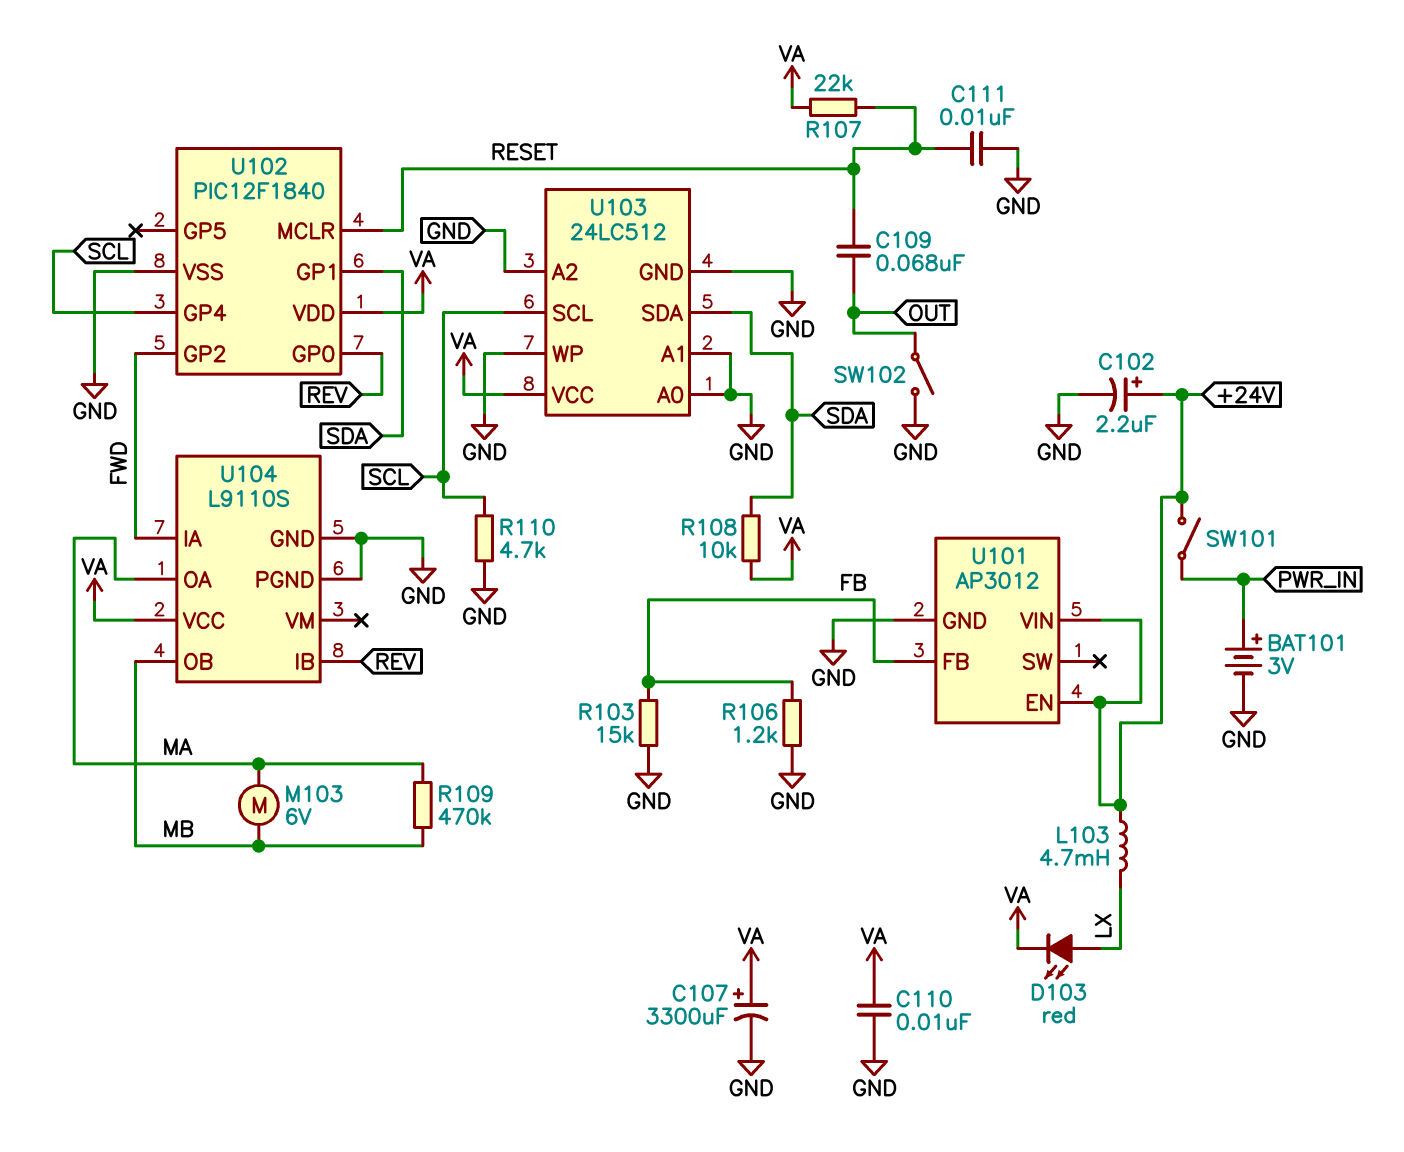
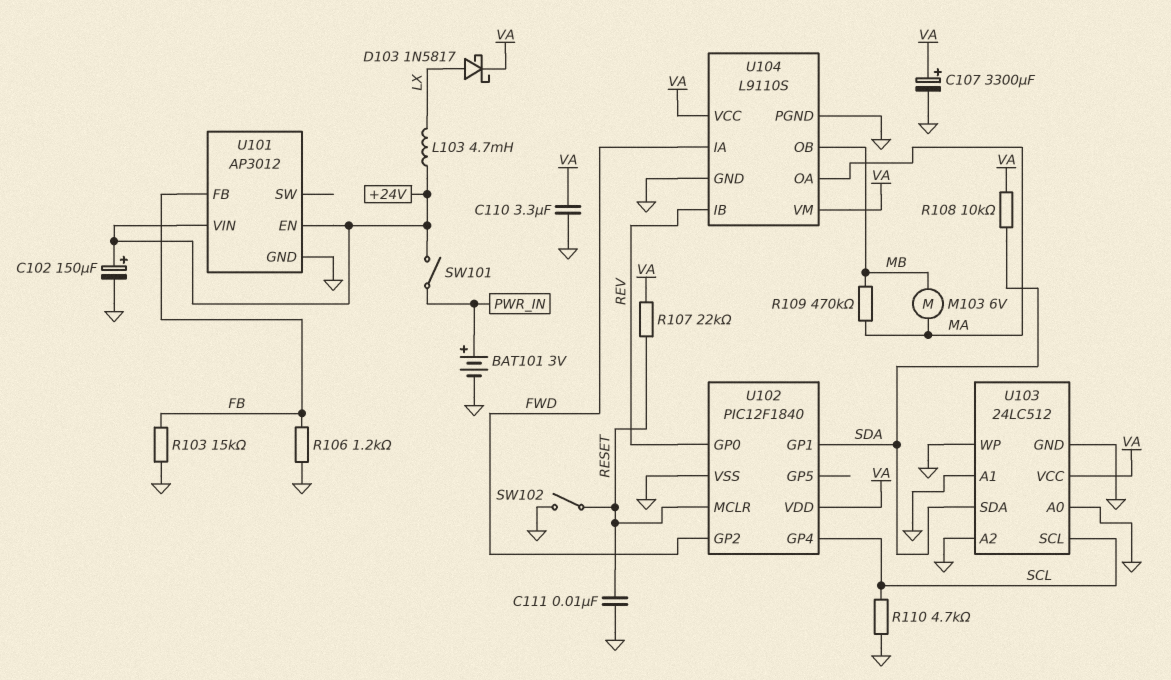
C102: 2.2uF (plus +24V, minus GND) -> 150uF (plus +24V, minus GND)
C109: 68nF (OUT, RESET) -> none
C110: 10nF (GND, VA) -> 3.3uF (GND, VA)
D103: LED red (A LX, K VA) -> schottky 1N5817 (A LX, K VA)
SW102: switch (GND, OUT) -> switch (GND, RESET)
U104 pin VM: none -> VA

